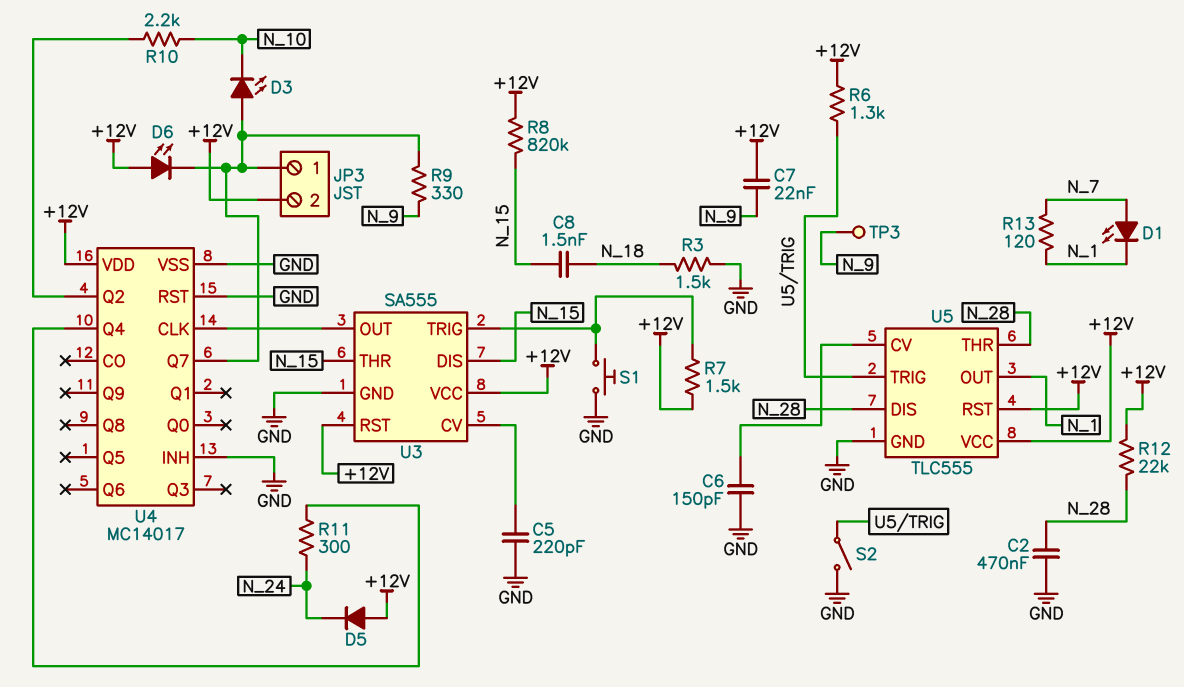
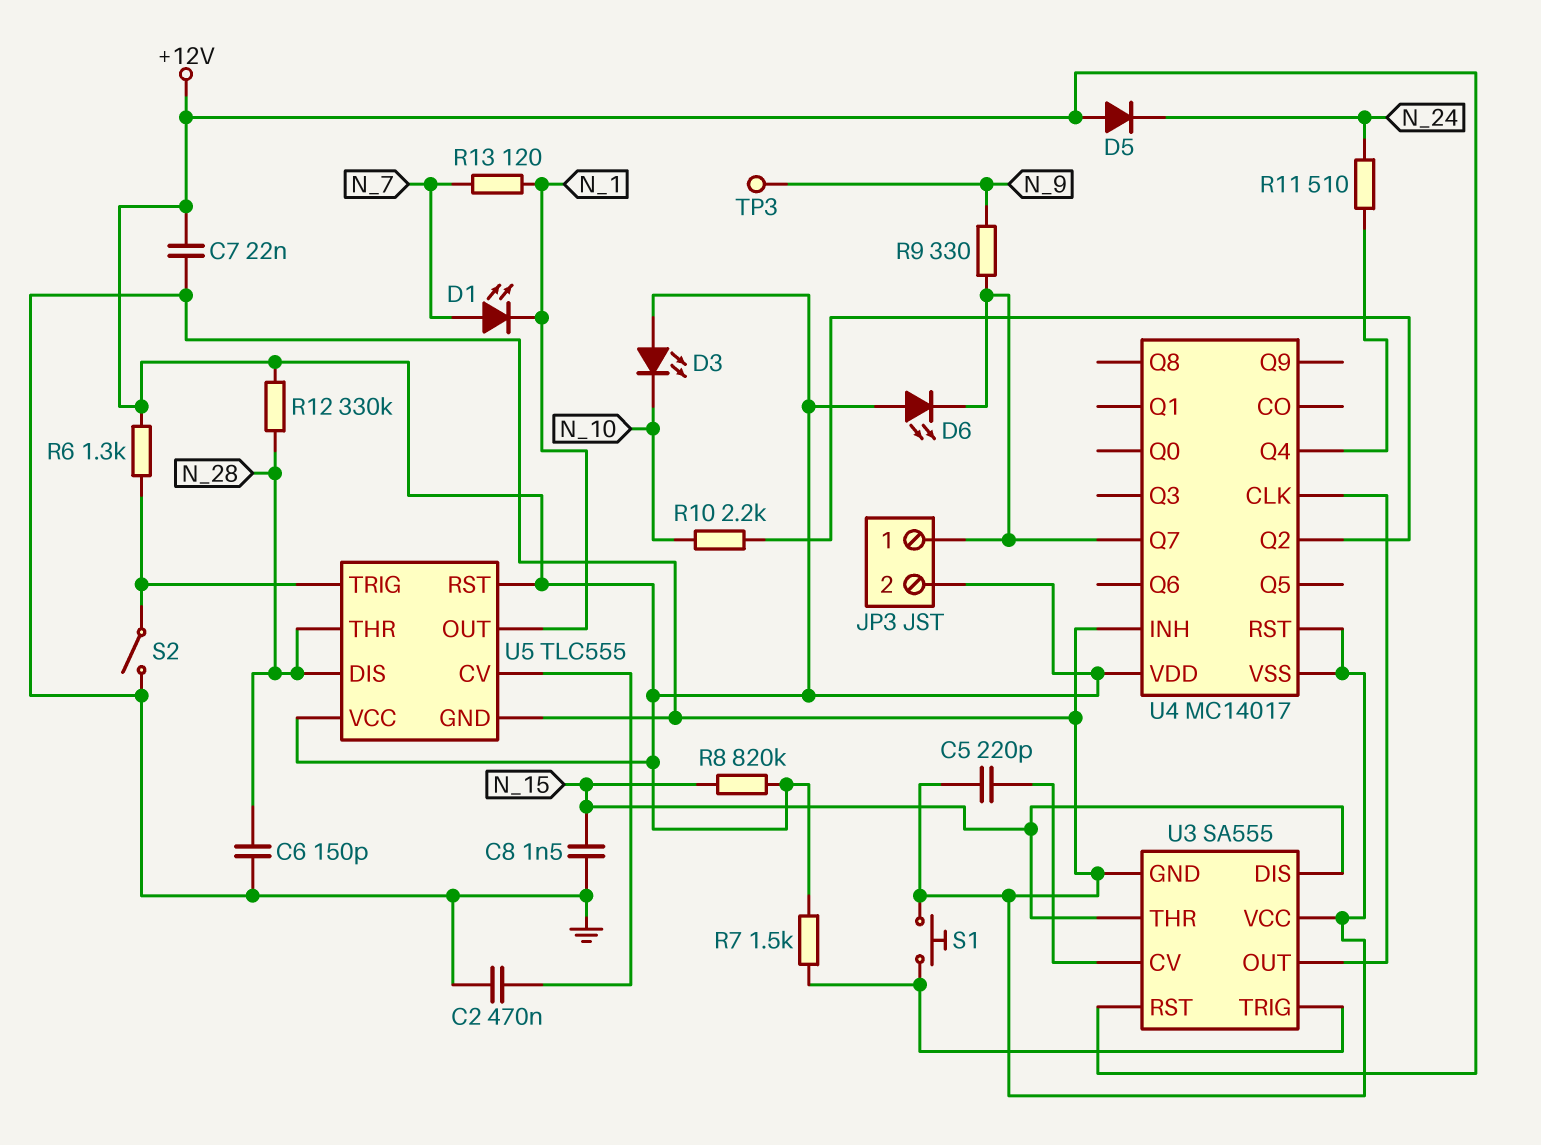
C2: 470nF (GND, N_28) -> 470nF (GND, U5/CV)
C6: 150pF (GND, U5/CV) -> 150pF (GND, N_28)
C7: 22nF (+12V, N_9) -> 22nF (+12V, GND)
C8: 1.5nF (N_15, N_18) -> 1.5nF (GND, N_15)
D3: LED (A JP3/1, K N_10) -> LED (A +12V, K N_10)
R3: 1.5k (GND, N_18) -> none
R11: 300 (N_24, U4/Q4) -> 510 (N_24, U4/Q4)
R12: 22k (+12V, N_28) -> 330k (+12V, N_28)
U3 pin VCC: +12V -> GND

